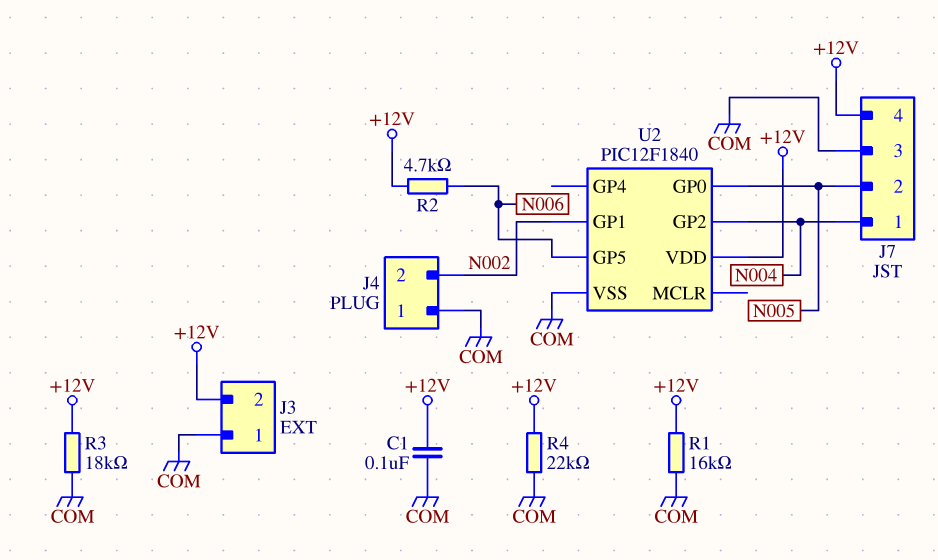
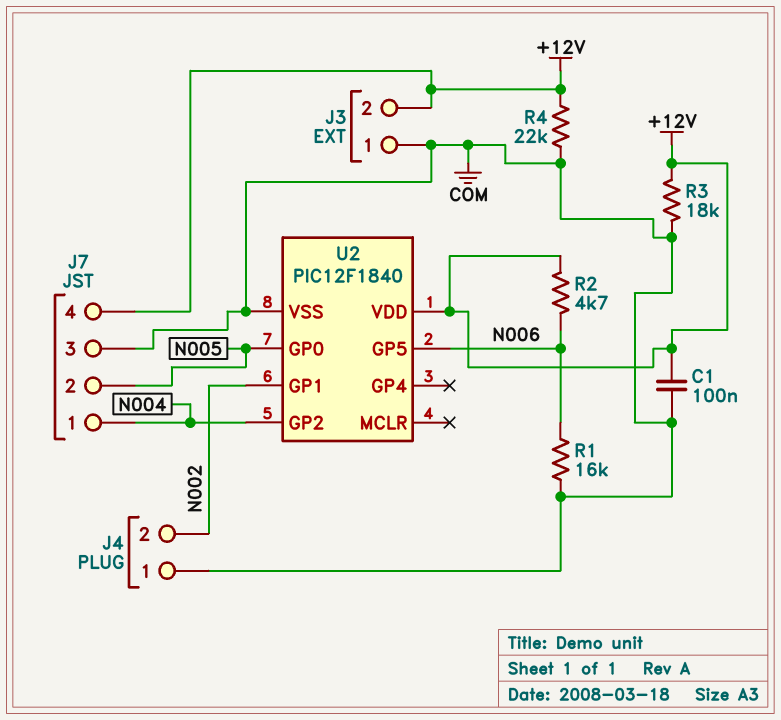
R1: 16k (+12V, COM) -> 16k (COM, N006)

